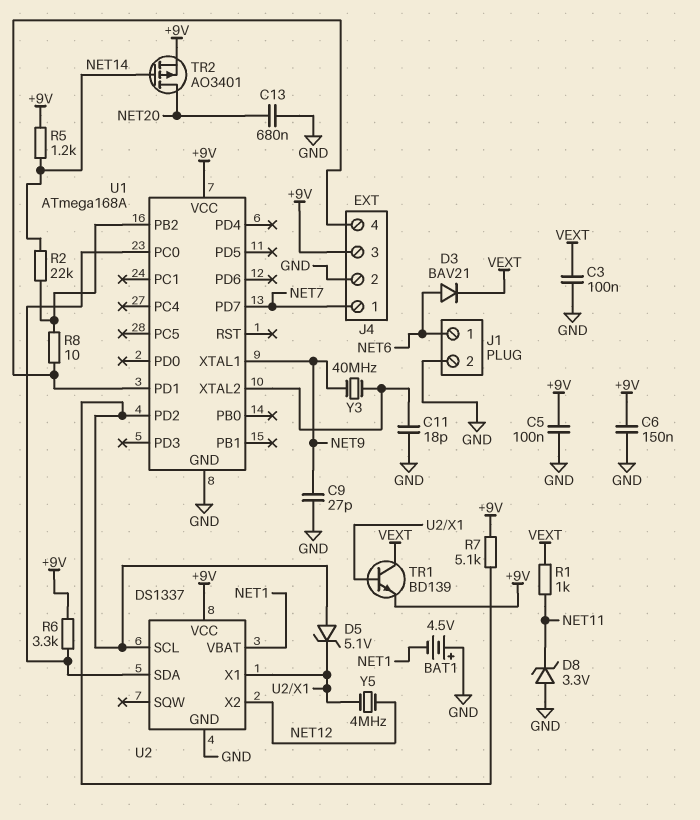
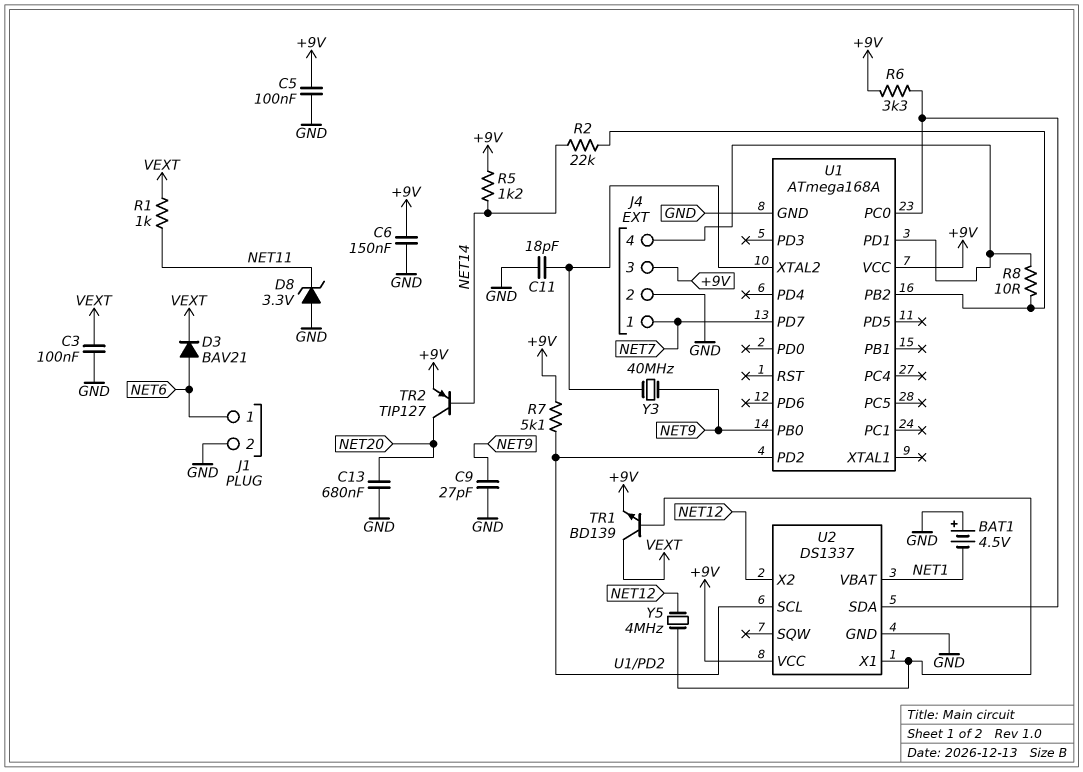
D5: zener 5.1V (A U1/PD2, K U2/X1) -> none
TR2: PMOS AO3401 (G NET14, D NET20, S +9V) -> PNP TIP127 (B NET14, C NET20, E +9V)
U1 pin PB0: none -> NET9
U1 pin XTAL1: NET9 -> none

